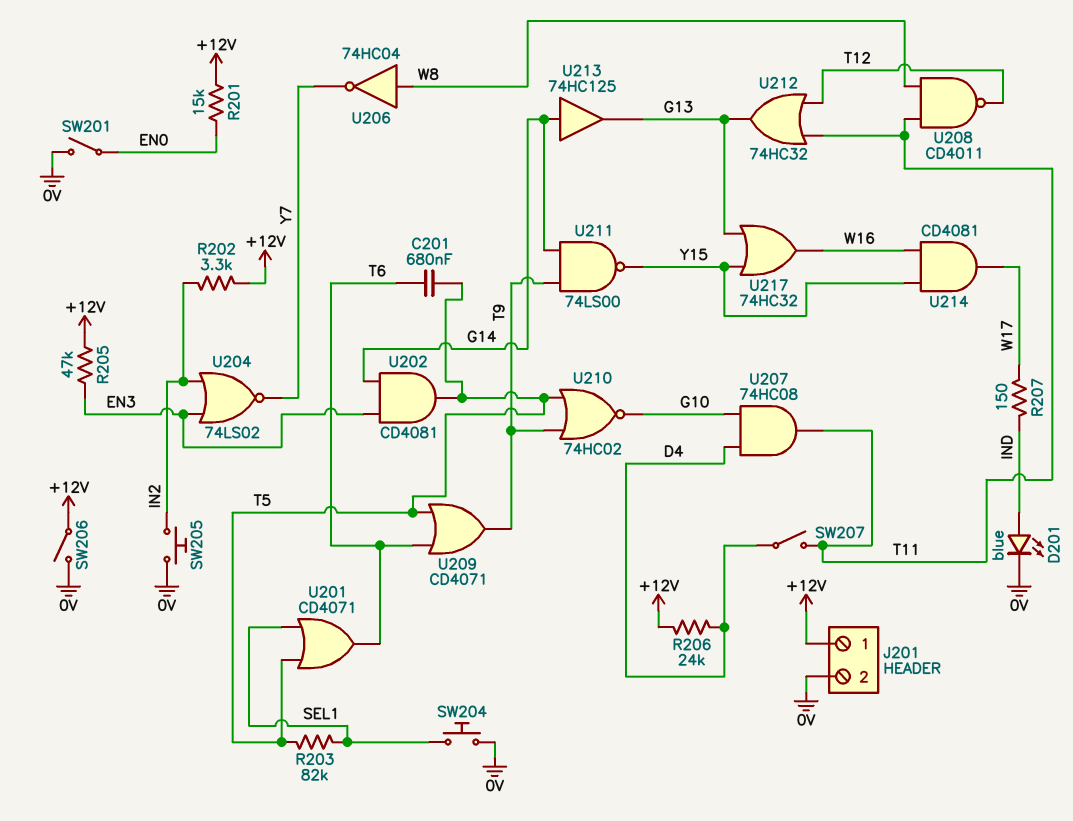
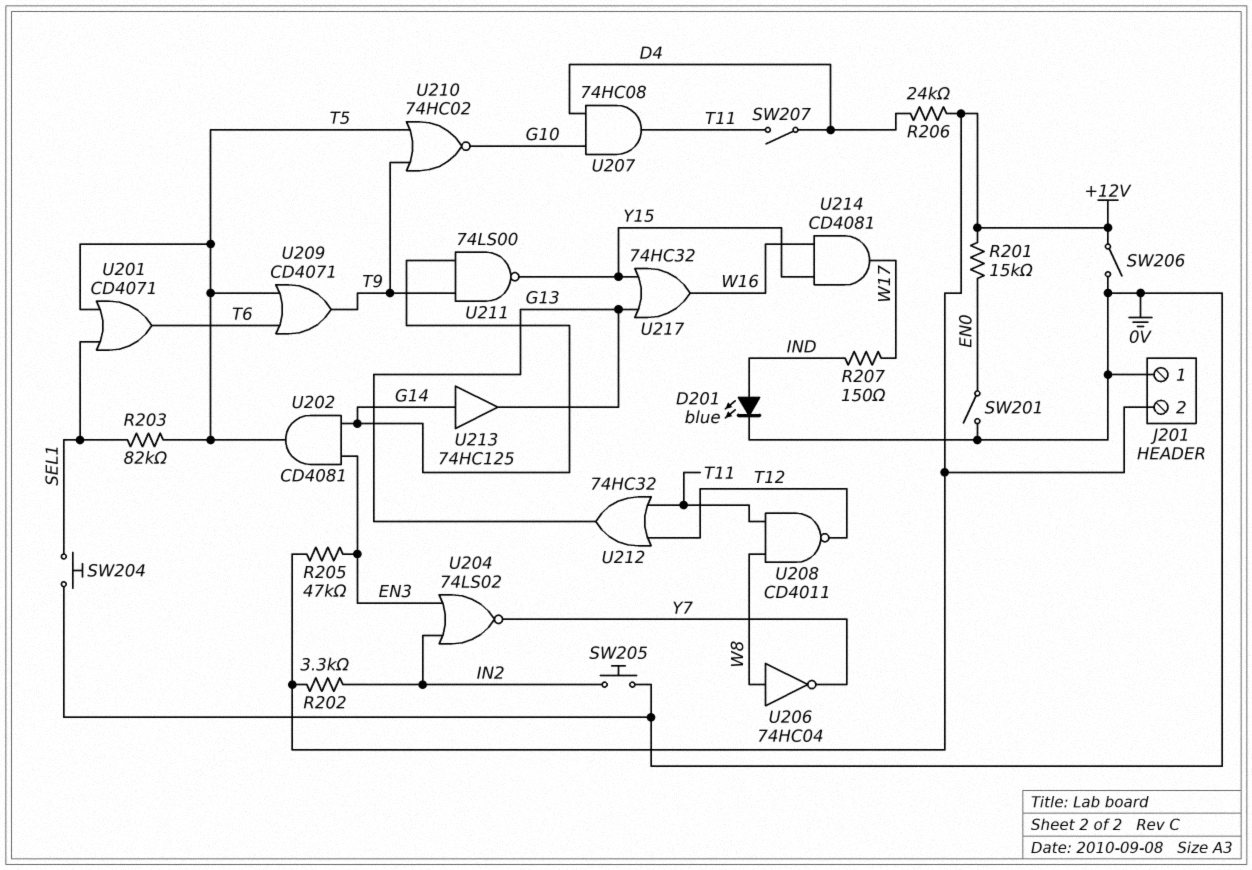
C201: 680nF (T5, T6) -> none
J201 pin 1: +12V -> 0V
J201 pin 2: 0V -> +12V

